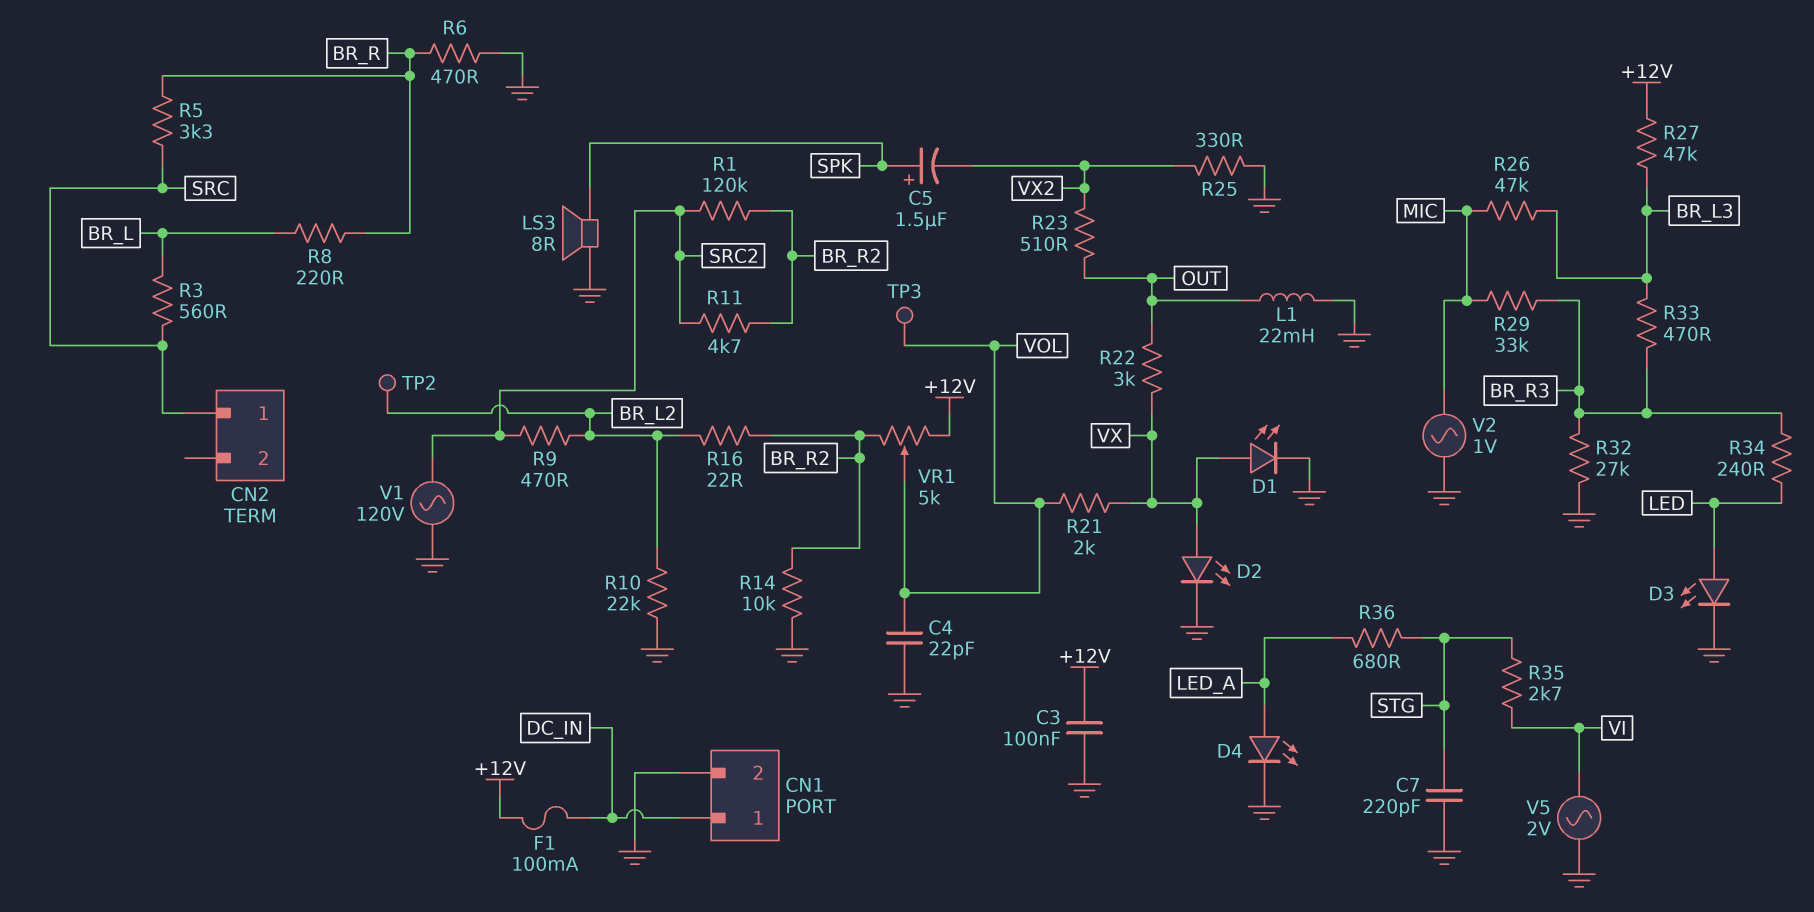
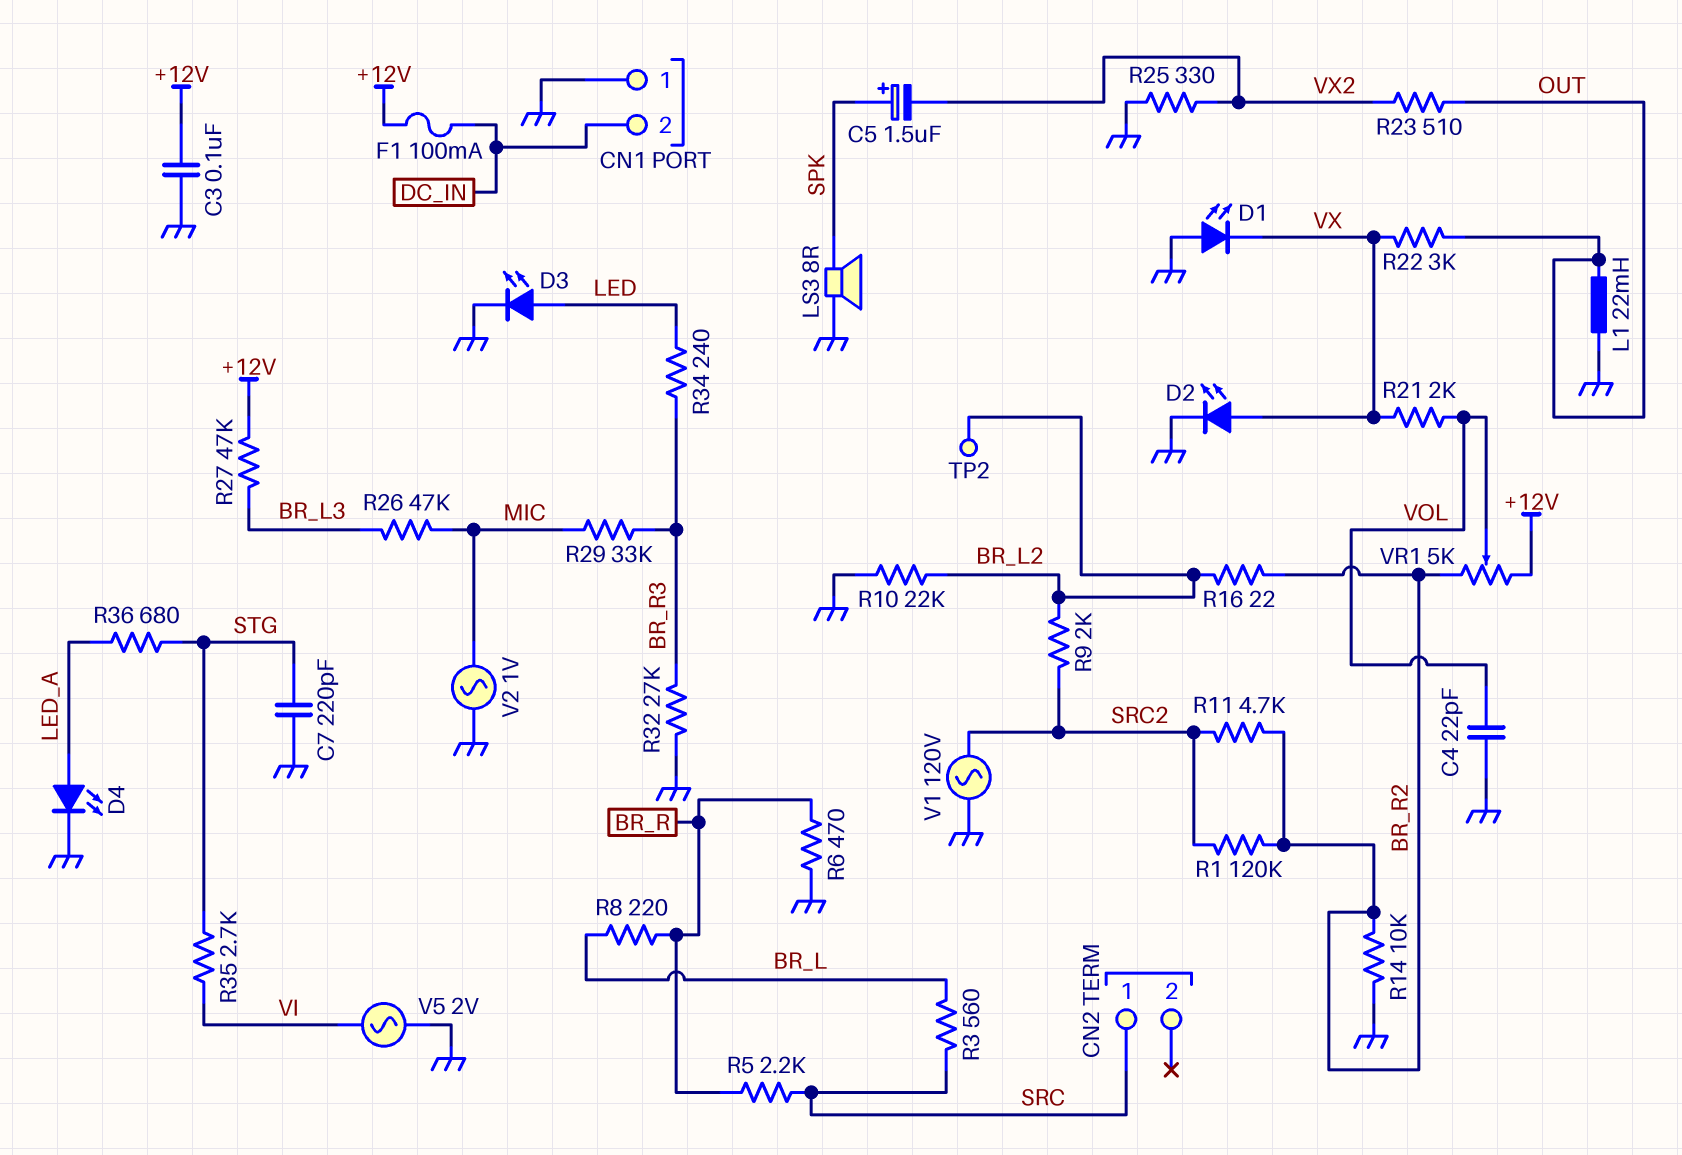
CN1 pin 1: DC_IN -> GND
CN1 pin 2: GND -> DC_IN
D1: LED (A VX, K GND) -> LED (A GND, K VX)
R5: 3.3k (BR_R, SRC) -> 2.2k (BR_R, SRC)
R9: 470 (BR_L2, SRC2) -> 2k (BR_L2, SRC2)
R33: 470 (BR_L3, BR_R3) -> none
TP3: test point (VOL) -> none

